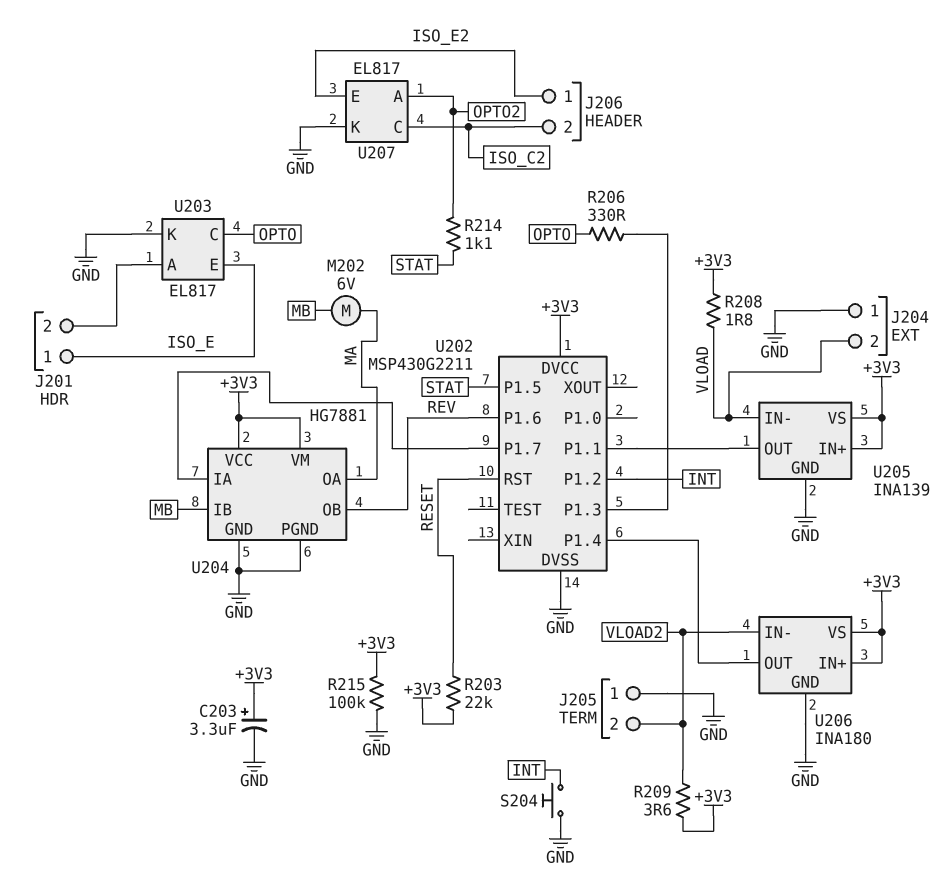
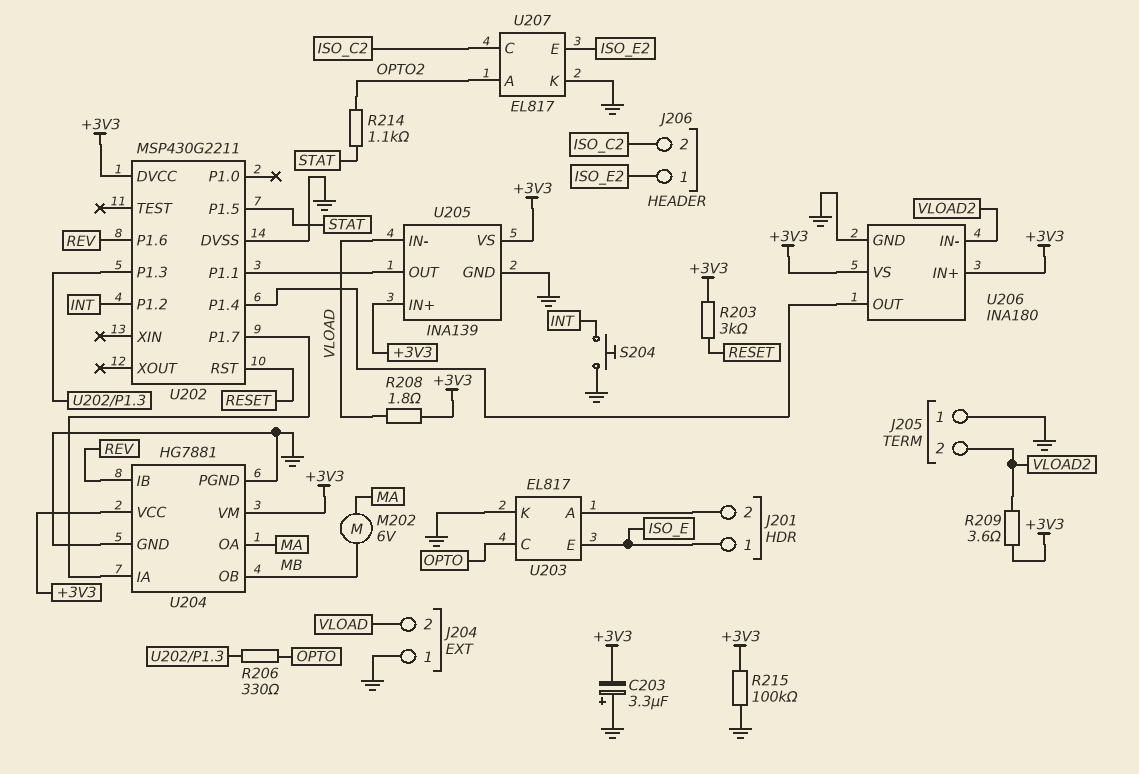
C203: 3.3uF (plus +3V3, minus GND) -> 3.3uF (plus GND, minus +3V3)
R203: 22k (+3V3, RESET) -> 3k (+3V3, RESET)
U204 pin IB: MB -> REV
U204 pin OB: REV -> MB

